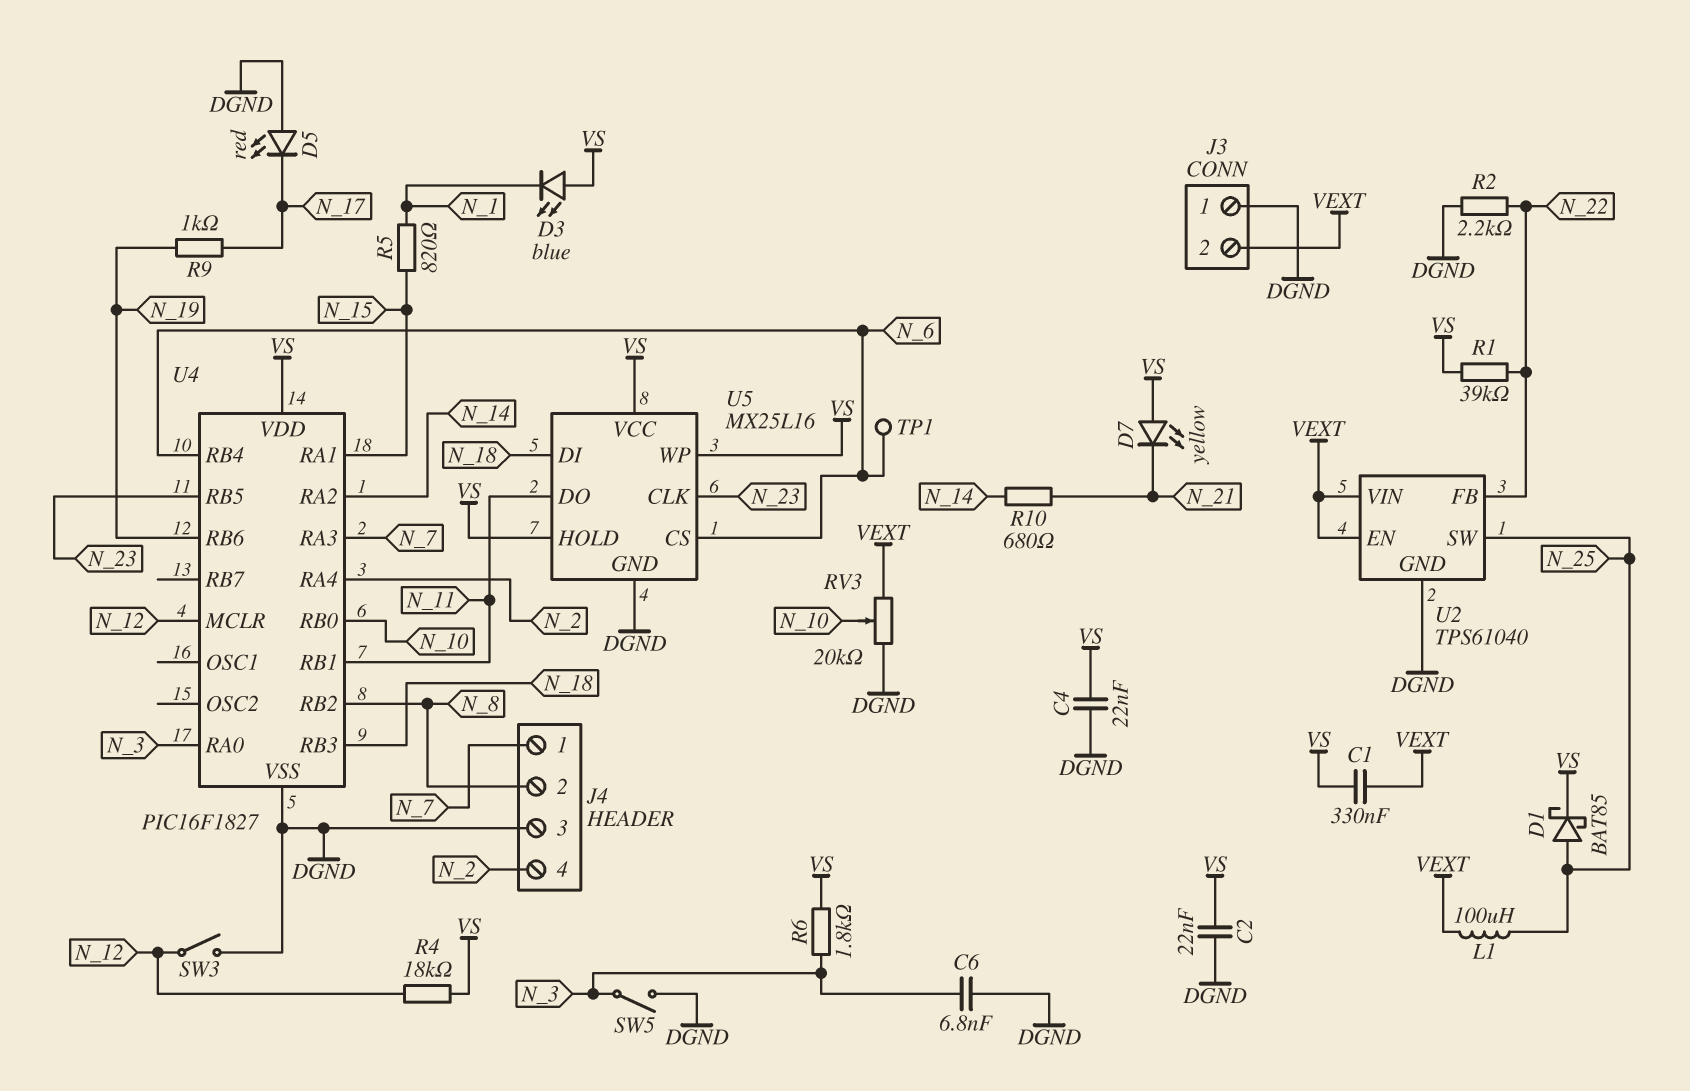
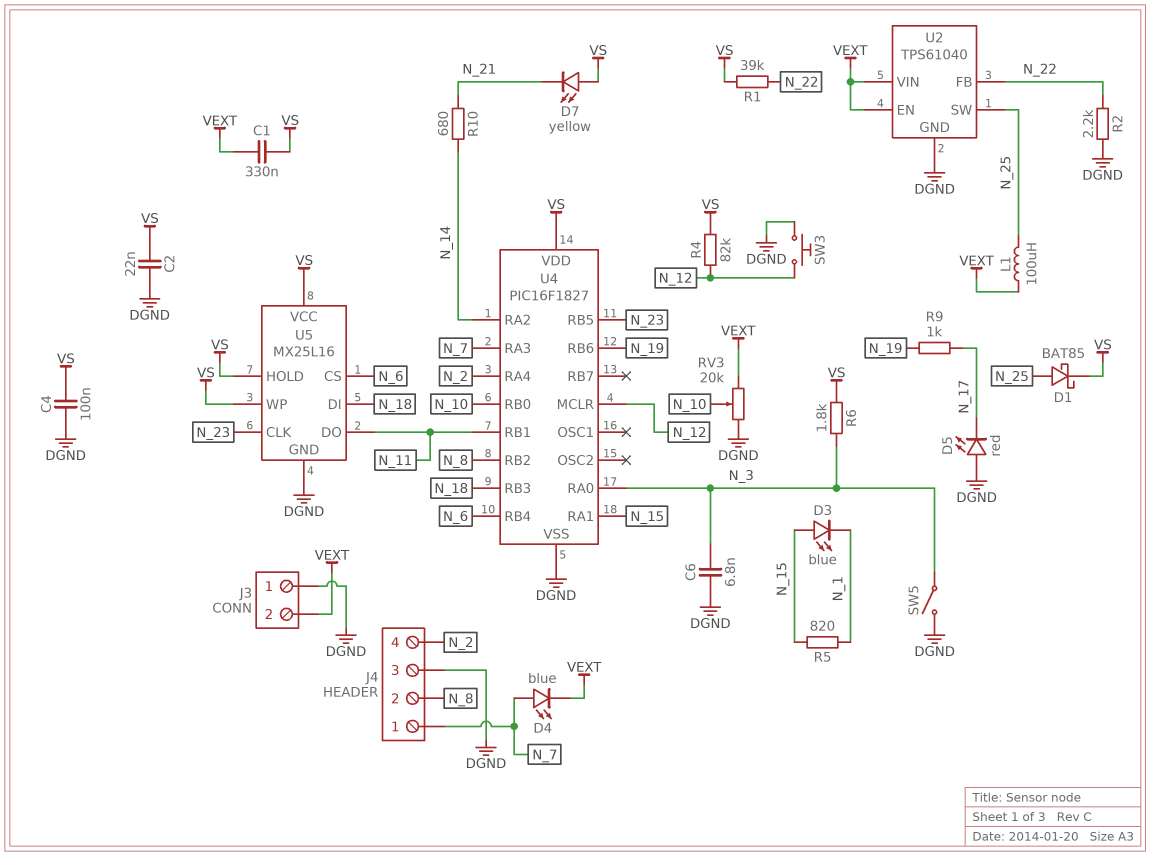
C4: 22nF (DGND, VS) -> 100nF (DGND, VS)
D3: LED blue (A VS, K N_1) -> LED blue (A N_15, K N_1)
D4: none -> LED blue (A N_7, K VEXT)
R4: 18k (N_12, VS) -> 82k (N_12, VS)
SW3: switch (DGND, N_12) -> button (DGND, N_12)
TP1: test point (N_6) -> none

